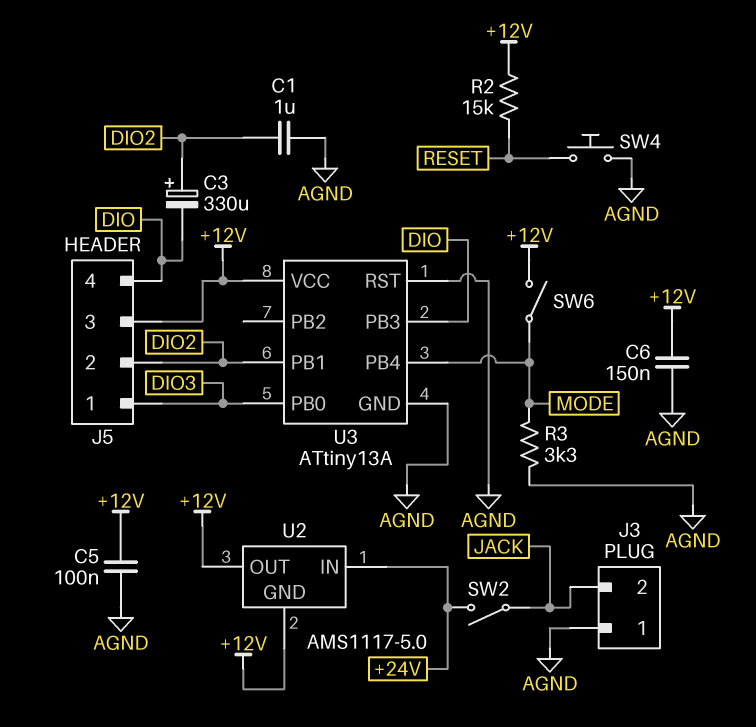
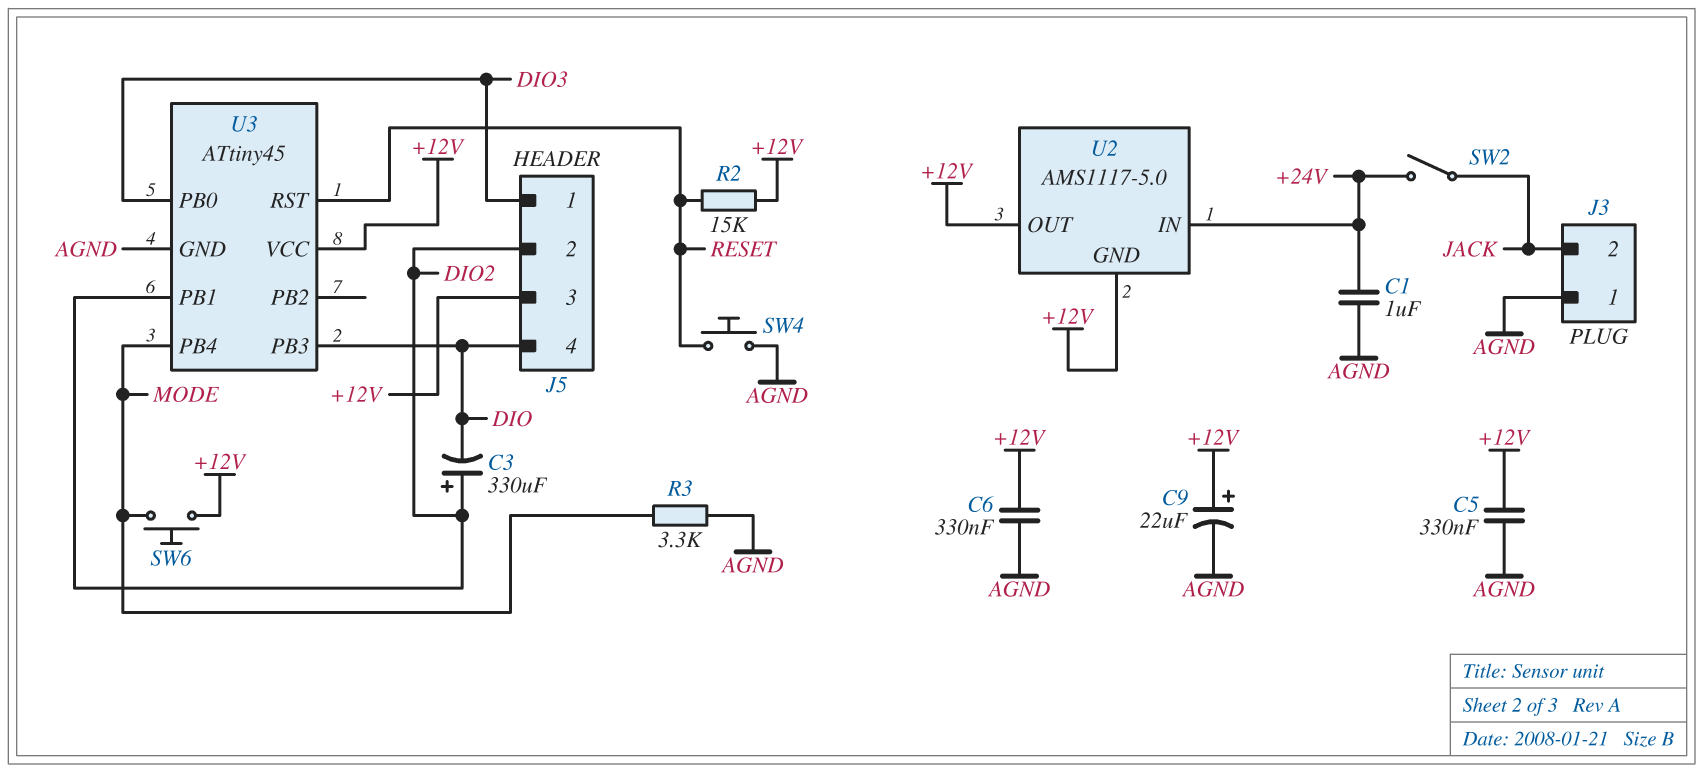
C1: 1uF (AGND, DIO2) -> 1uF (+24V, AGND)
C5: 100nF (+12V, AGND) -> 330nF (+12V, AGND)
C6: 150nF (+12V, AGND) -> 330nF (+12V, AGND)
C9: none -> 22uF (plus +12V, minus AGND)
SW6: switch (+12V, MODE) -> button (+12V, MODE)
U3: ATtiny13A -> ATtiny45
U3 pin RST: AGND -> RESET

